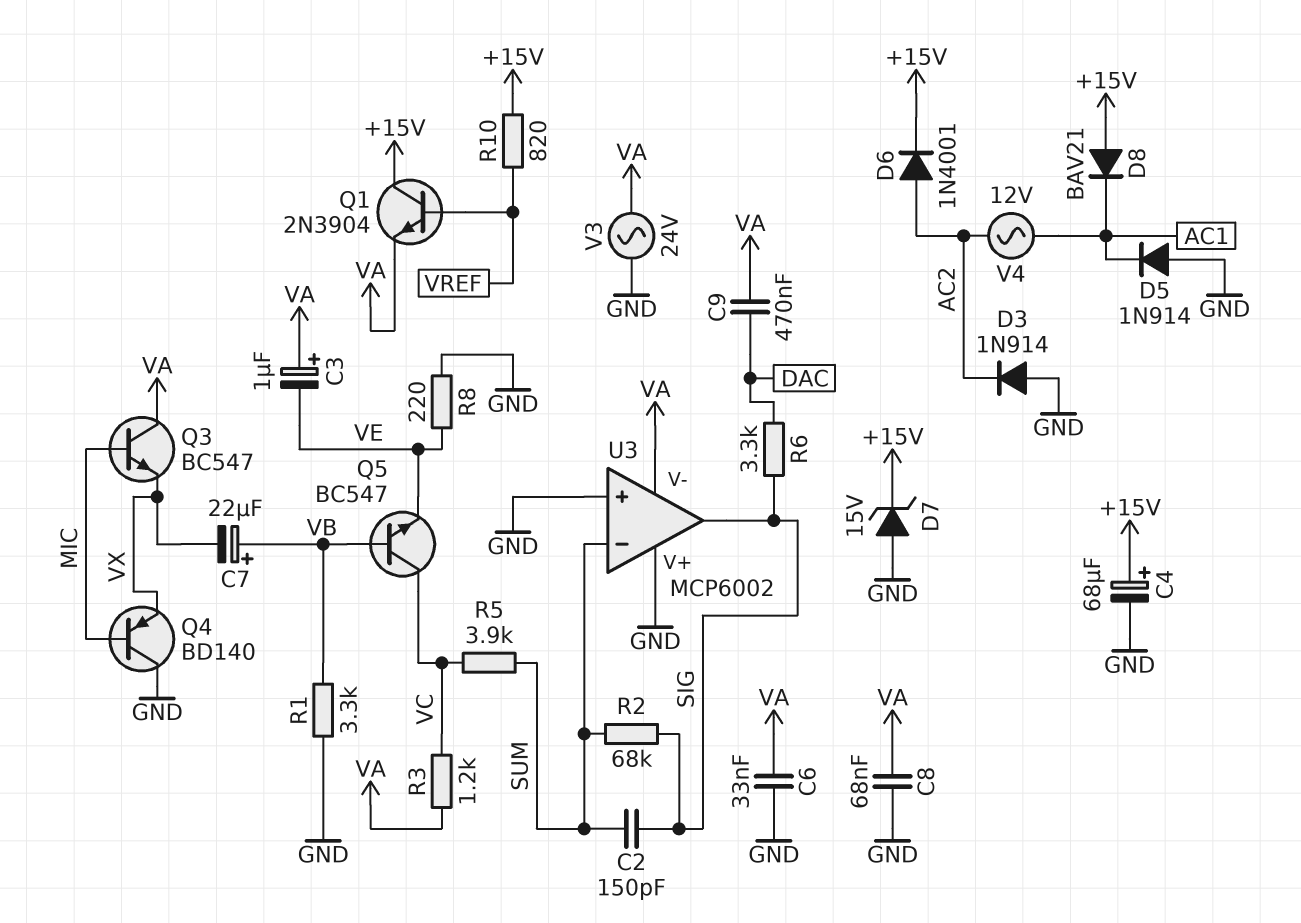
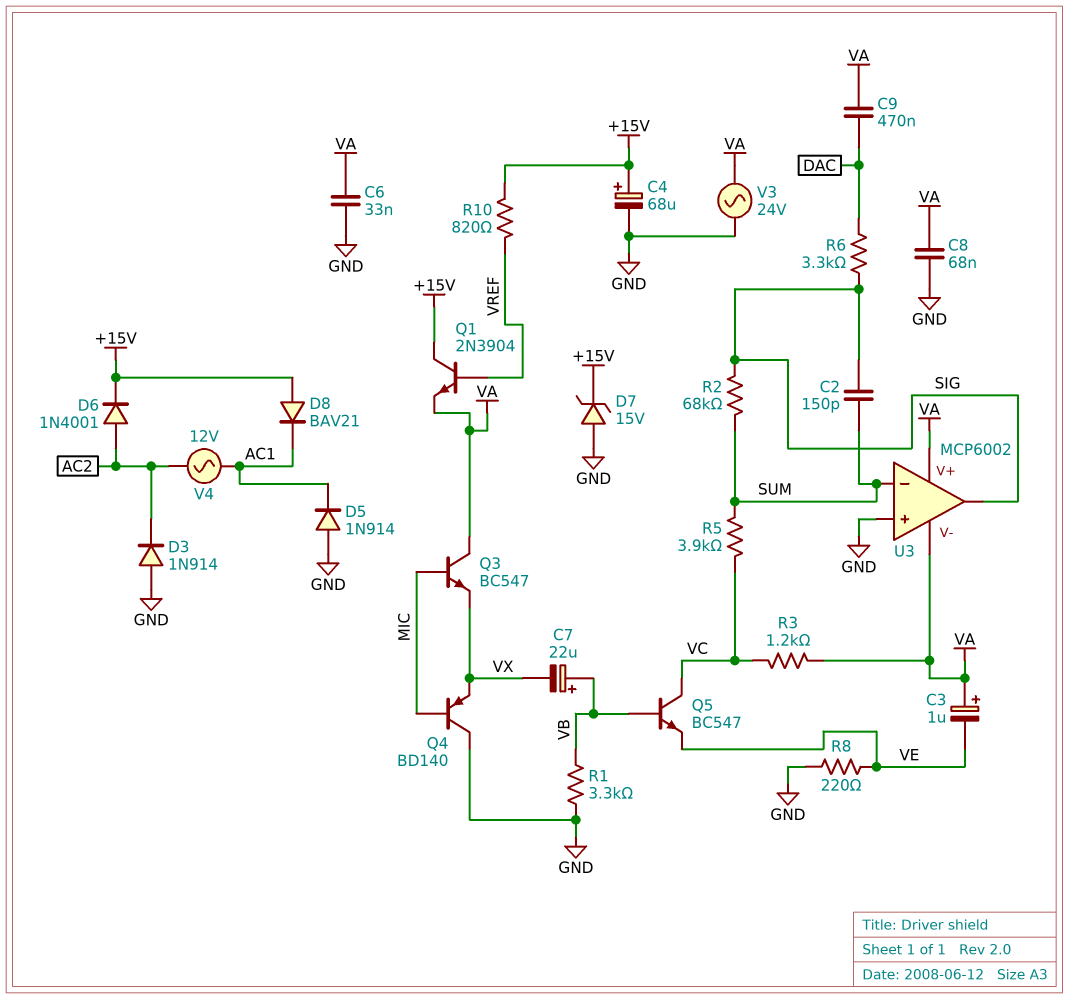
U3 pin V+: GND -> VA

